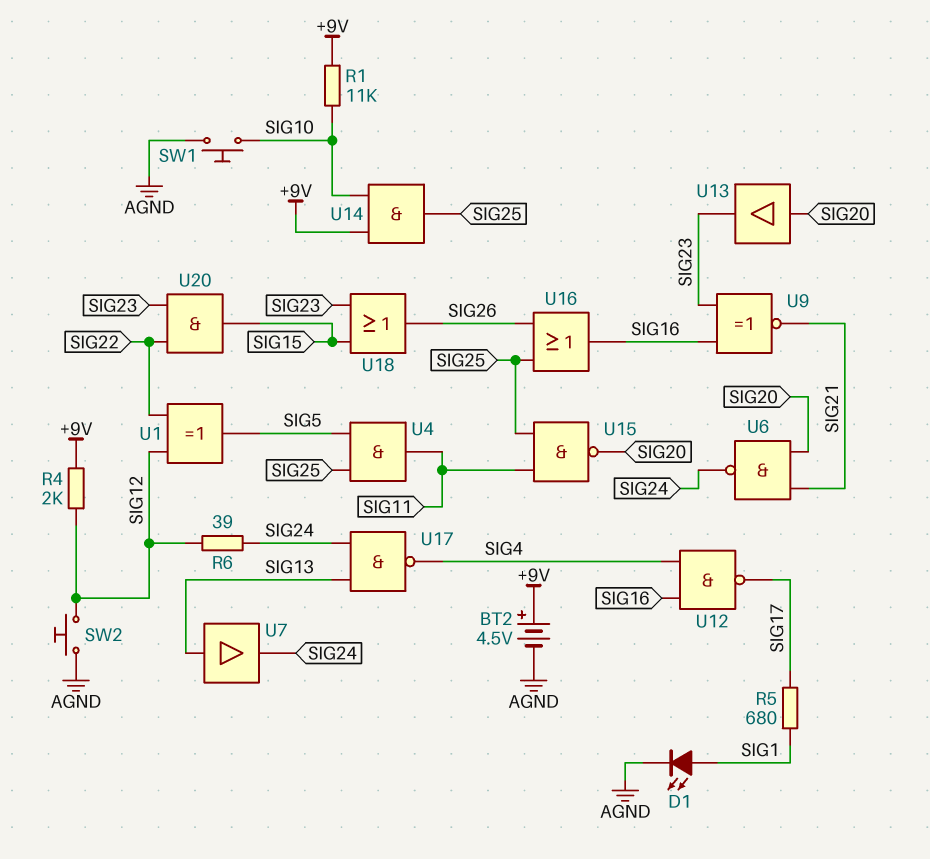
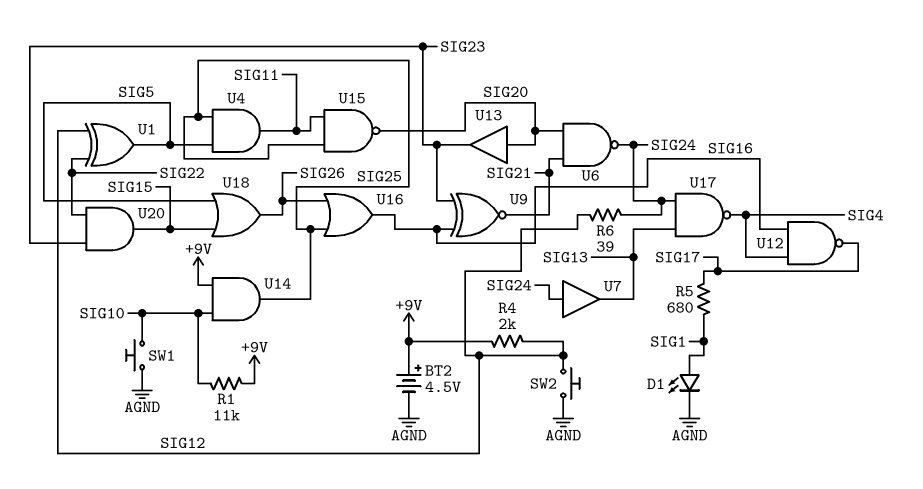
U7: buffer (in SIG13, out SIG24) -> buffer (in SIG24, out SIG13)
U18: OR (in SIG15, in SIG23, out SIG26) -> OR (in SIG5, in SIG15, out SIG26)

